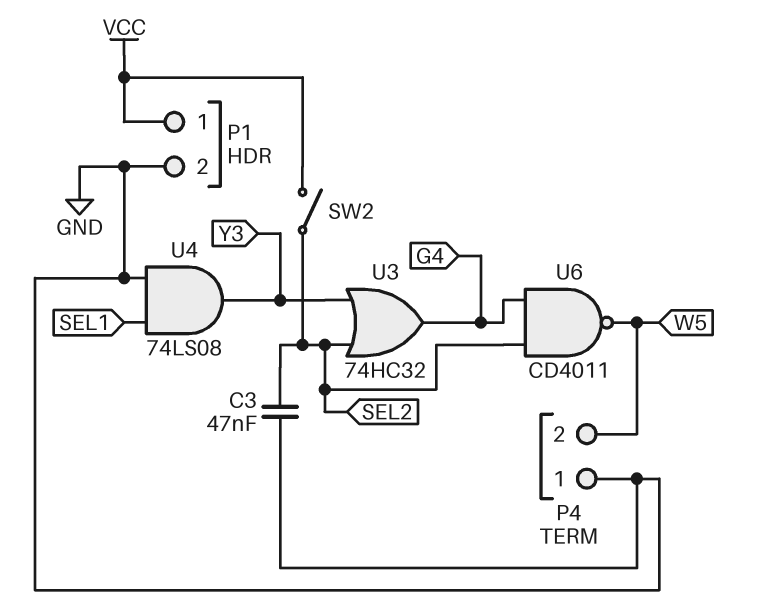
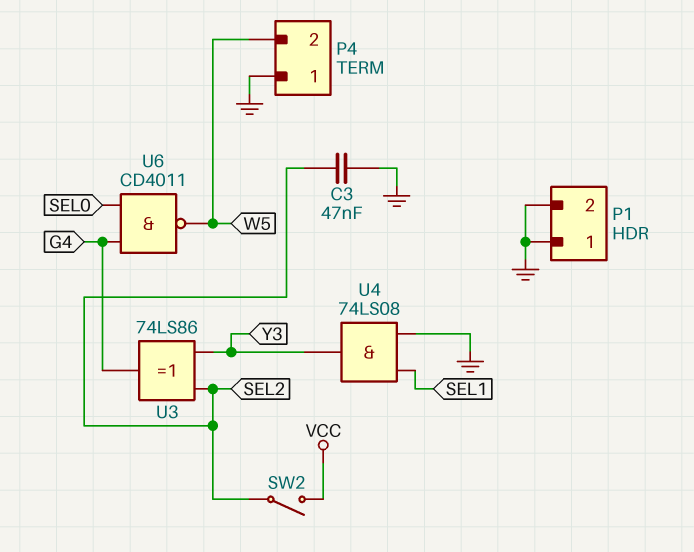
P1 pin 1: VCC -> GND
U3: OR 74HC32 (in SEL2, in Y3, out G4) -> XOR 74LS86 (in SEL2, in Y3, out G4)
U6: NAND CD4011 (in G4, in SEL2, out W5) -> NAND CD4011 (in G4, in SEL0, out W5)

